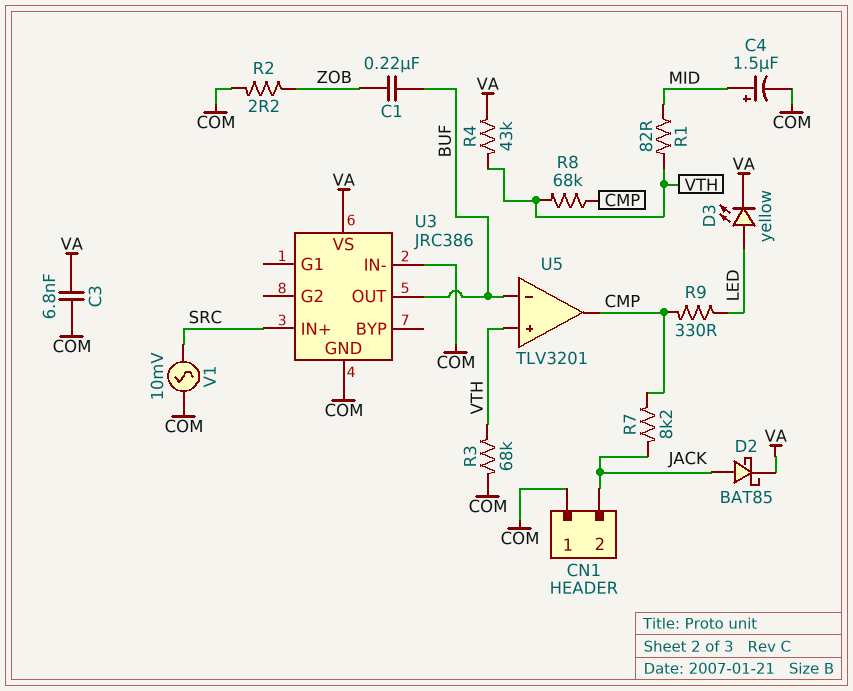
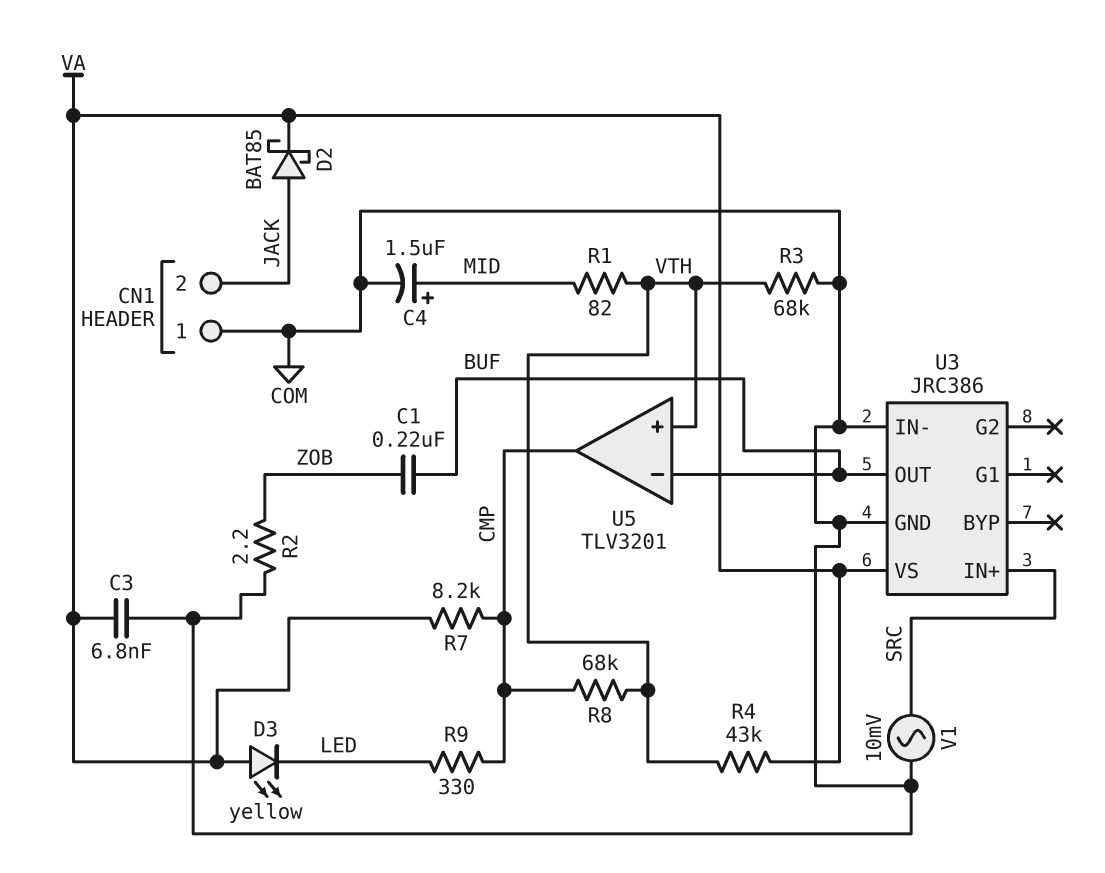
D3: LED yellow (A LED, K VA) -> LED yellow (A VA, K LED)
R7: 8.2k (CMP, JACK) -> 8.2k (CMP, VA)

